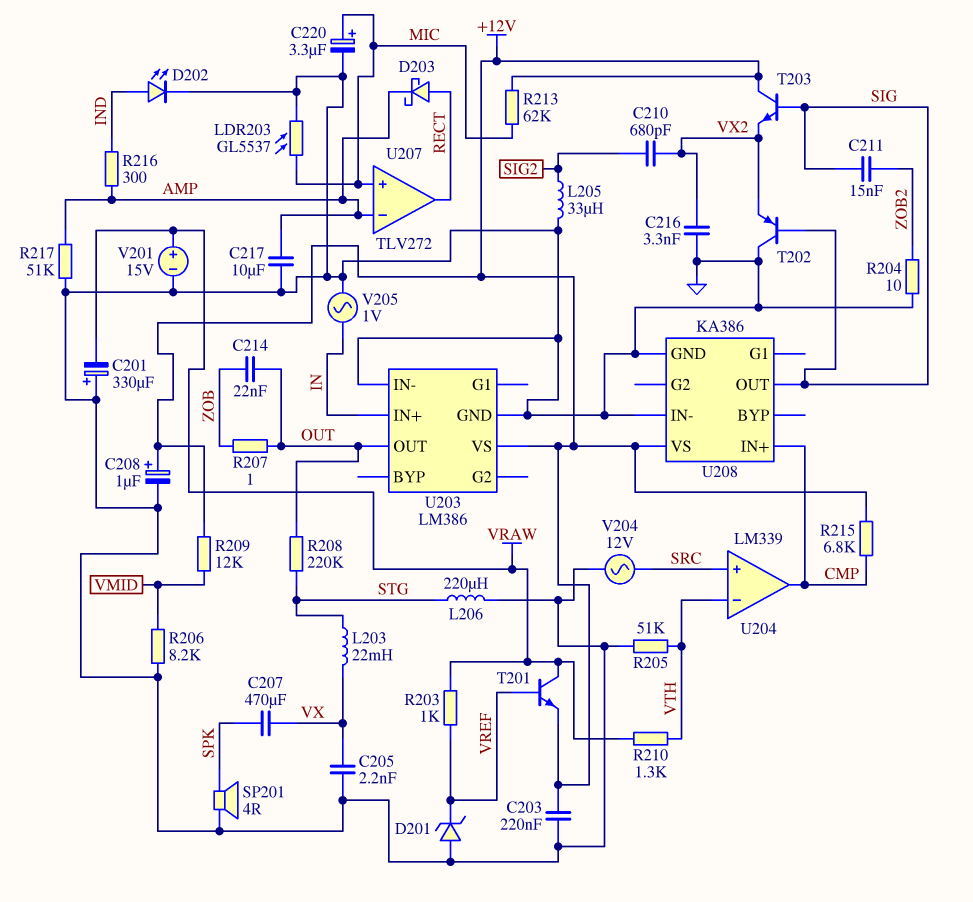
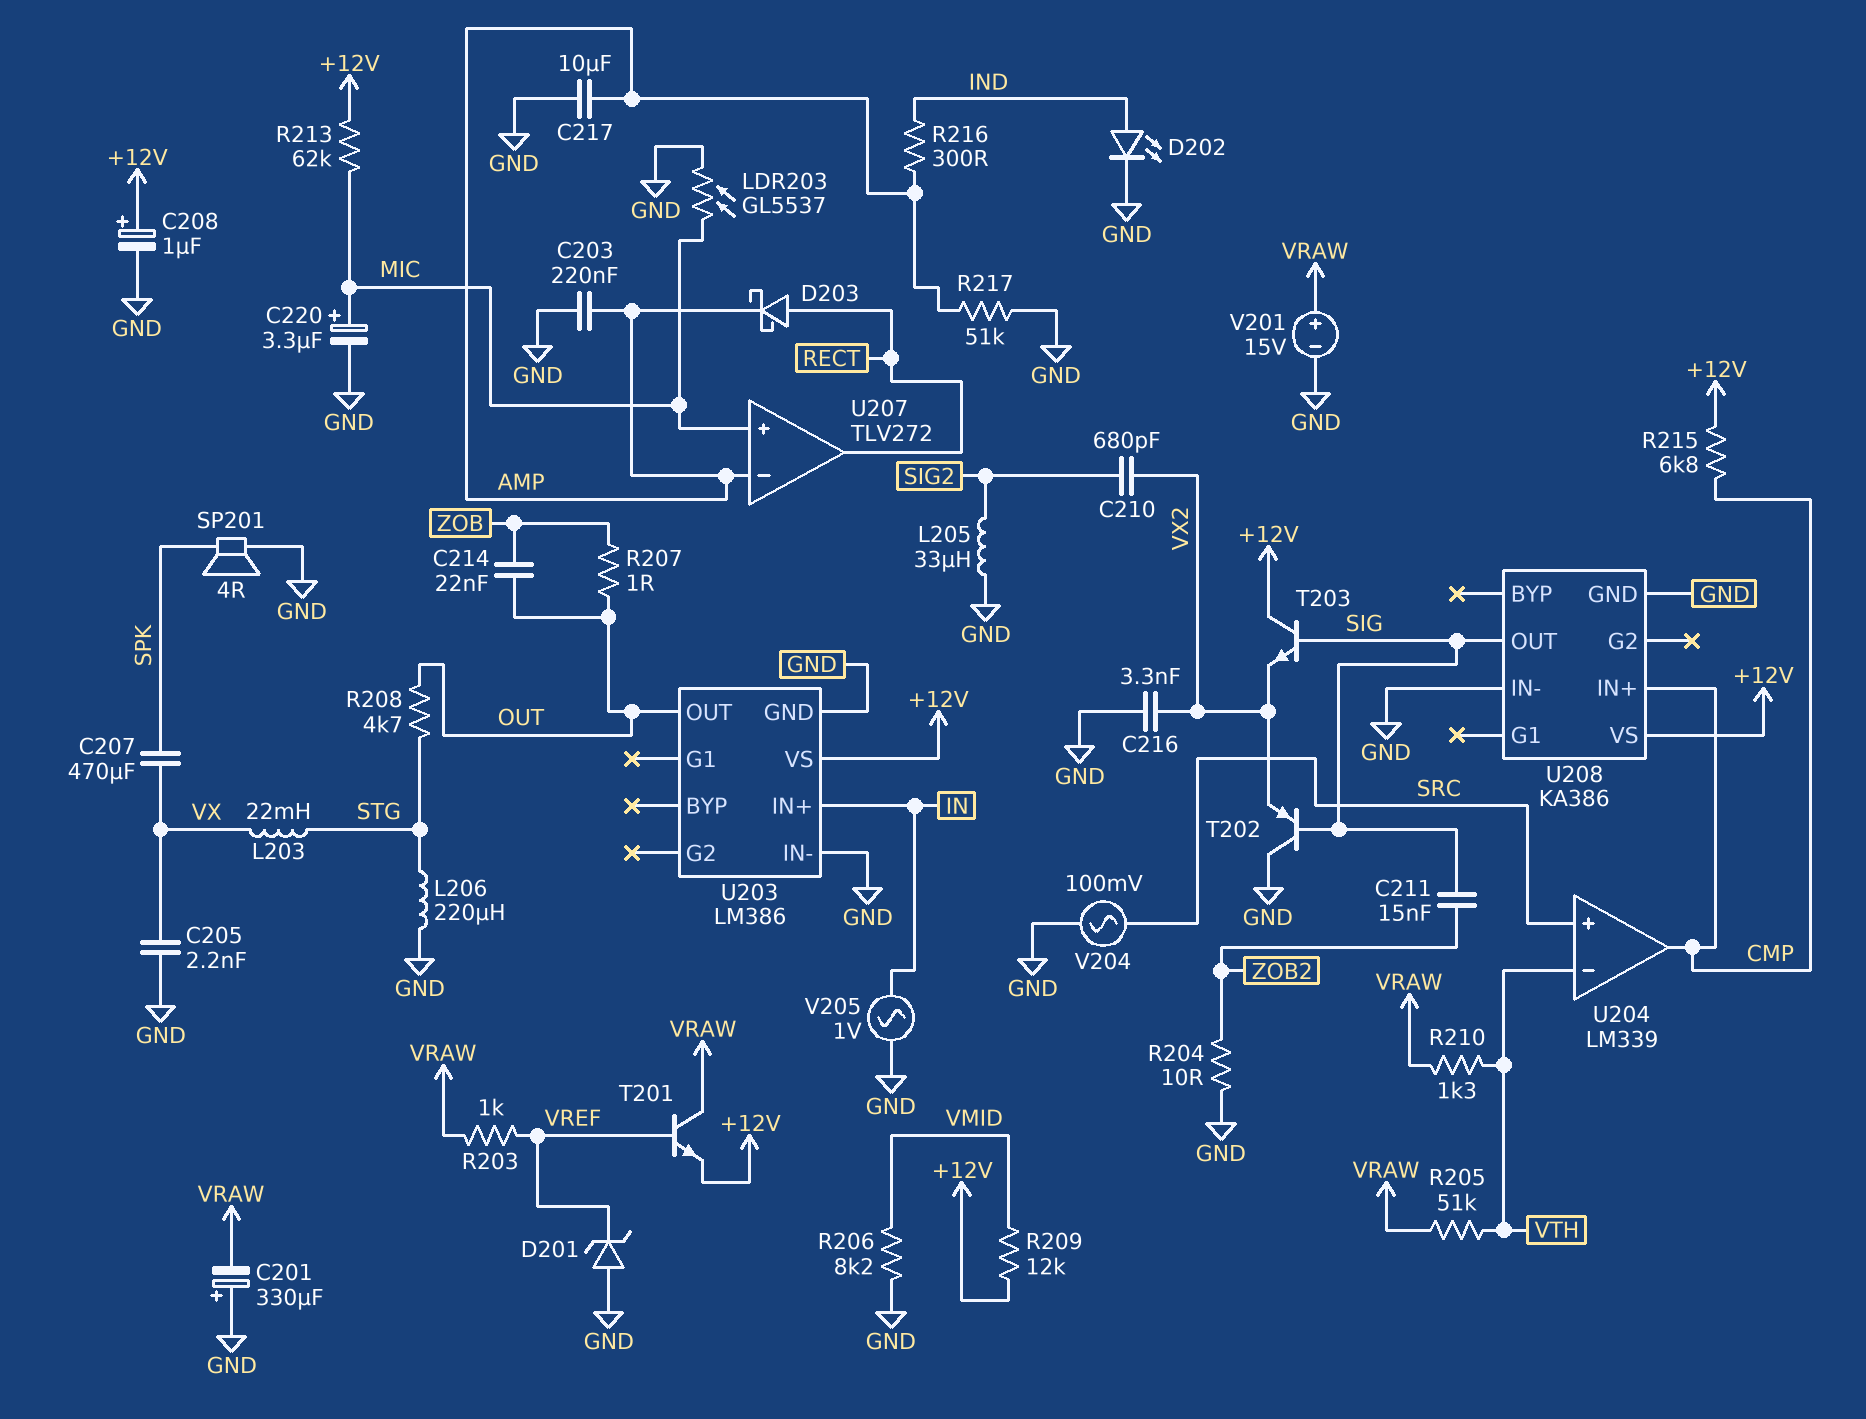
C203: 220nF (+12V, GND) -> 220nF (AMP, GND)
R205: 51k (GND, VTH) -> 51k (VRAW, VTH)
R208: 220k (OUT, STG) -> 4.7k (OUT, STG)
V204: AC 12V (GND, SRC) -> AC 100mV (GND, SRC)

